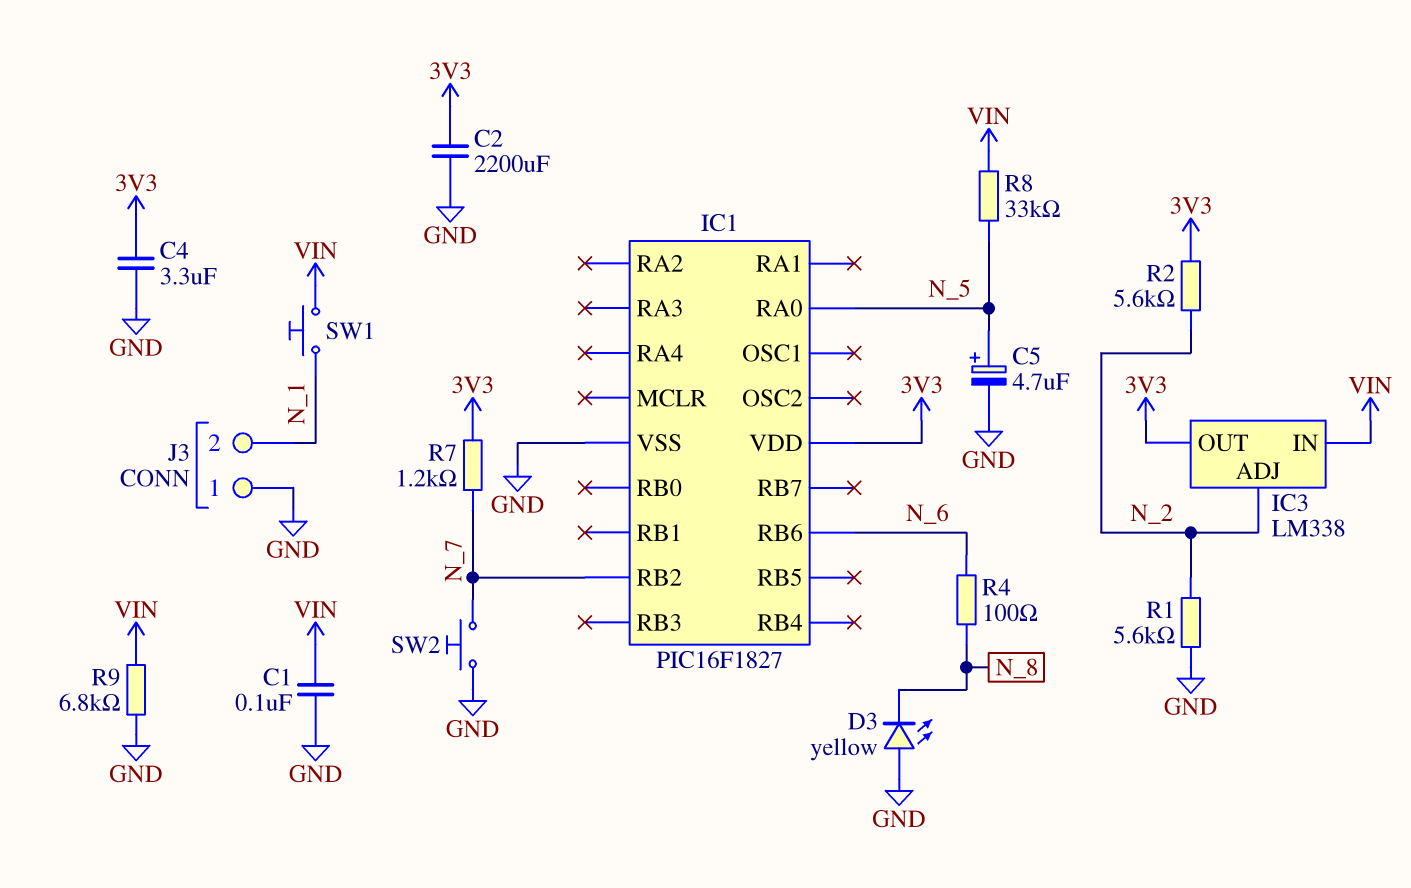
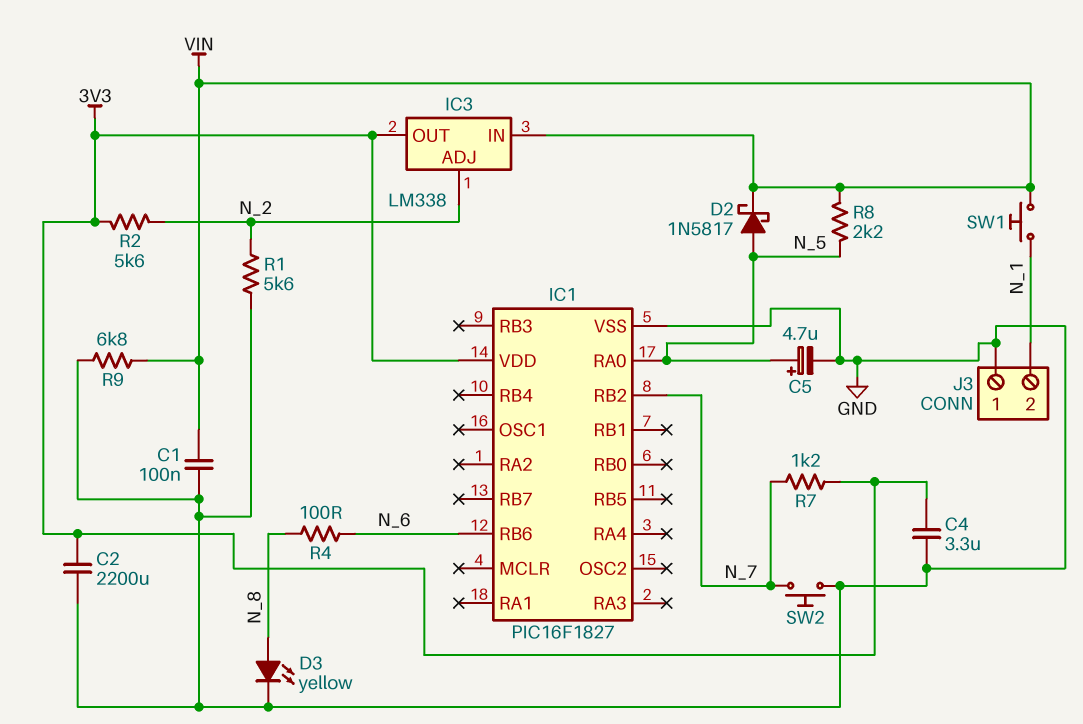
D2: none -> schottky 1N5817 (A N_5, K VIN)
D3: LED yellow (A GND, K N_8) -> LED yellow (A N_8, K GND)
R8: 33k (N_5, VIN) -> 2.2k (N_5, VIN)

